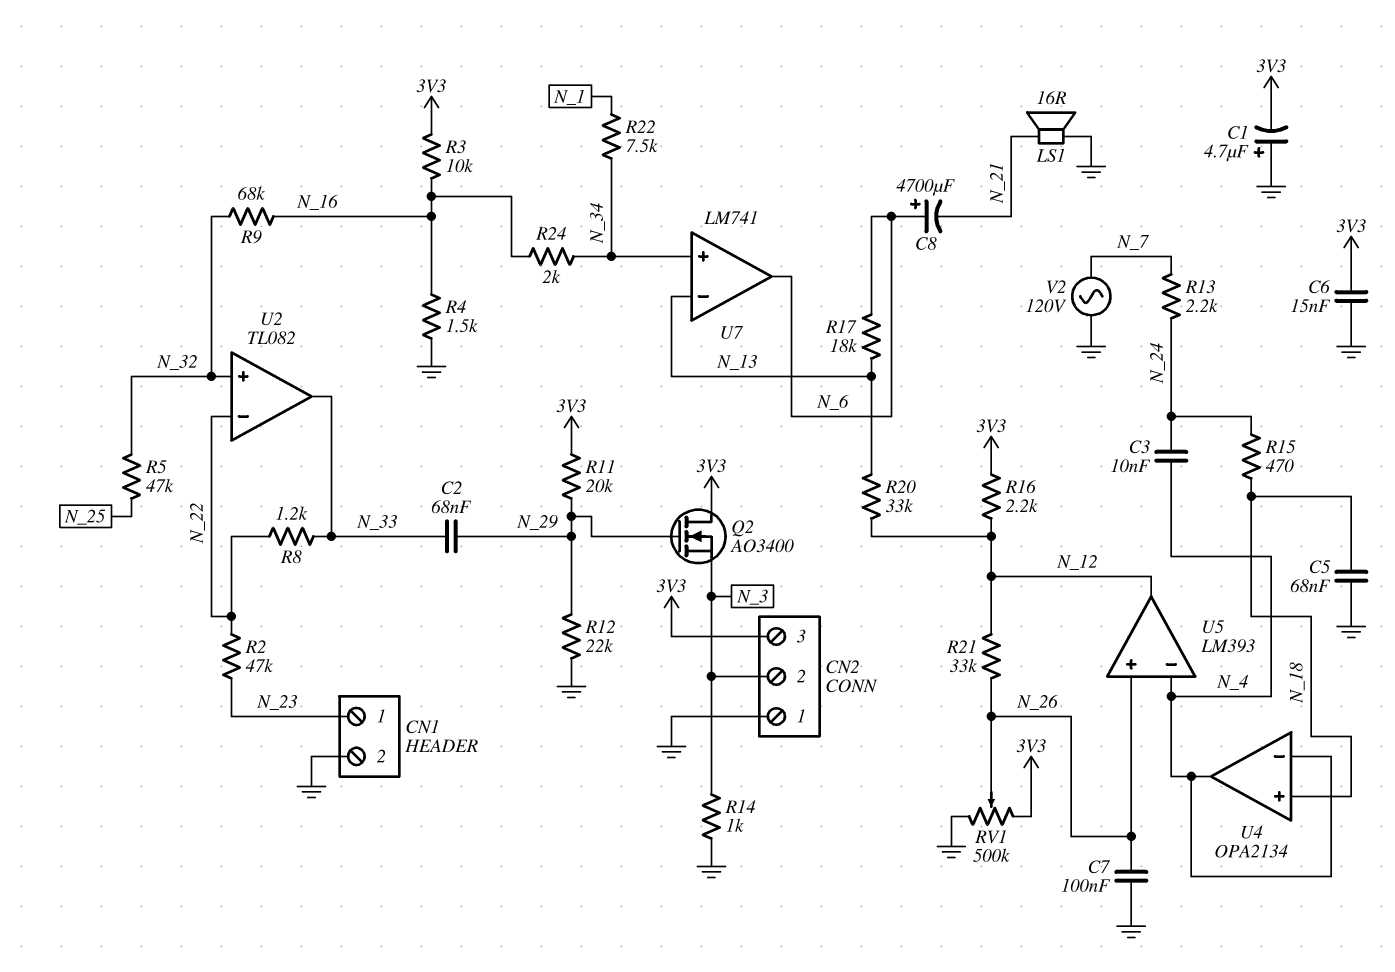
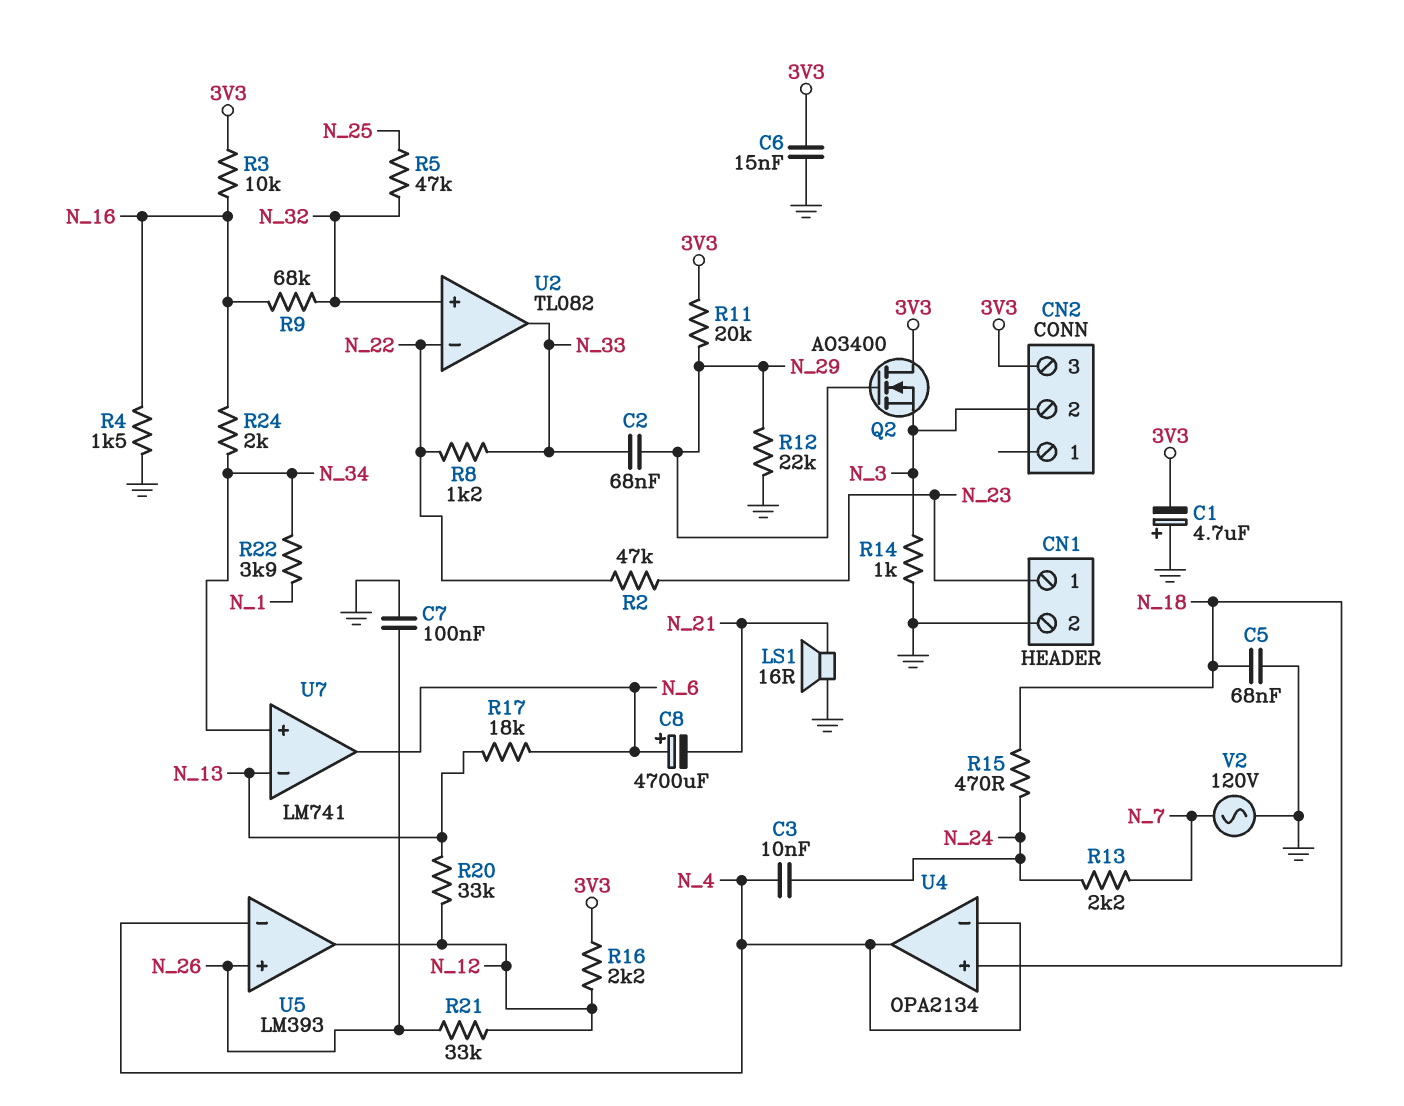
CN2 pin 1: GND -> none
R22: 7.5k (N_1, N_34) -> 3.9k (N_1, N_34)
RV1: 500k (3V3, GND, wiper N_26) -> none

